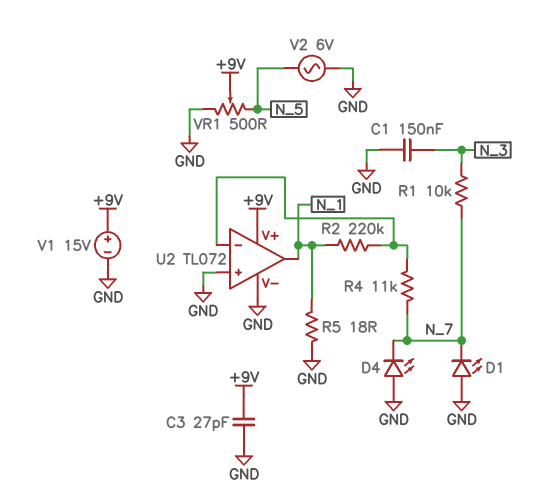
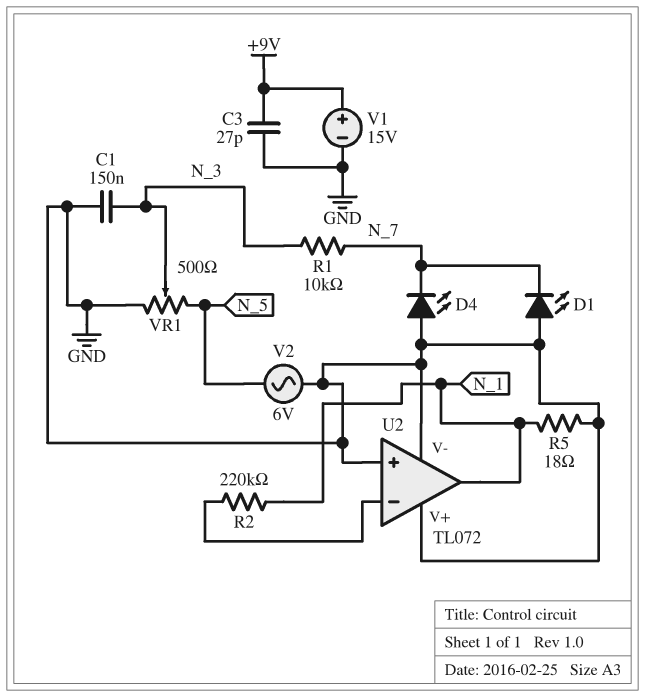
R4: 11k (N_7, U2/in-) -> none
U2 pin V+: +9V -> GND
VR1: 500 (GND, N_5, wiper +9V) -> 500 (GND, N_5, wiper N_3)

